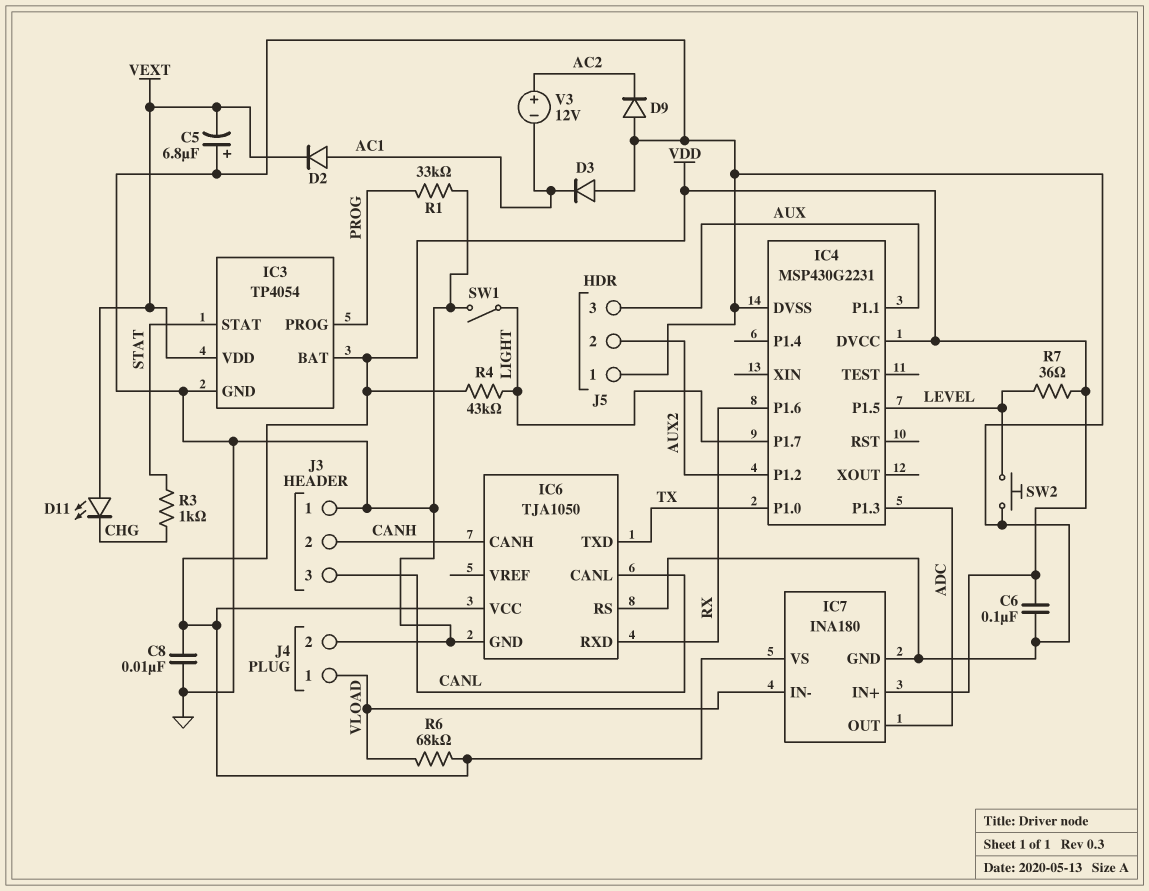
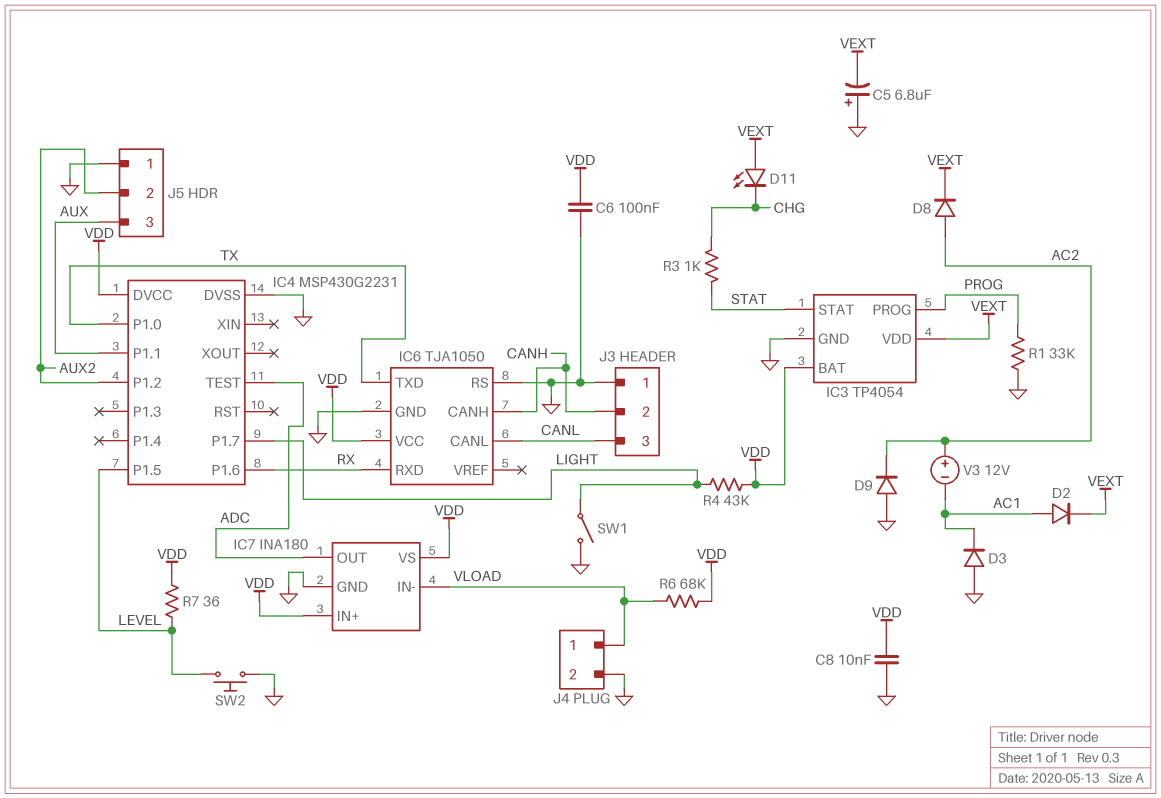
D8: none -> diode (A AC2, K VEXT)
IC4 pin P1.3: ADC -> none
IC4 pin TEST: none -> ADC

